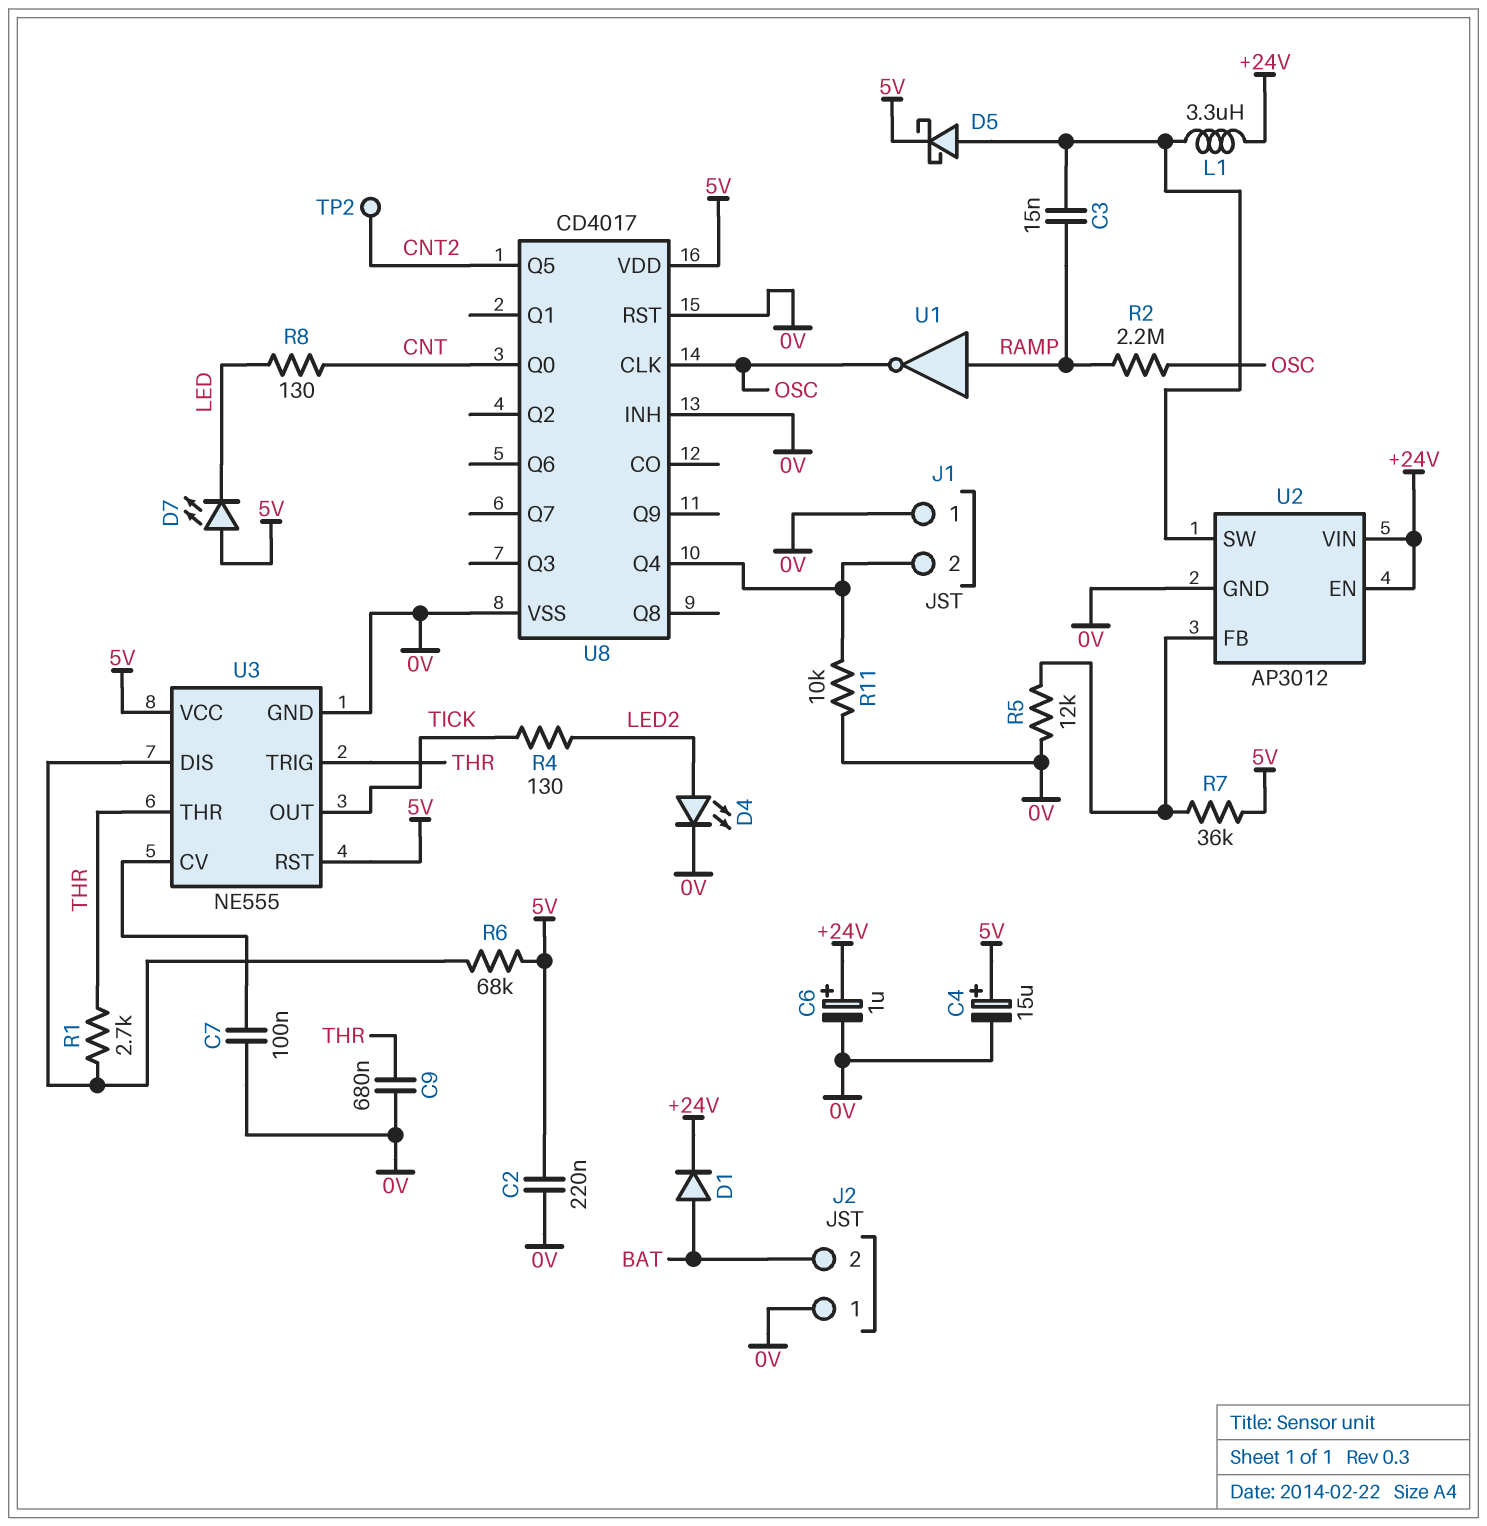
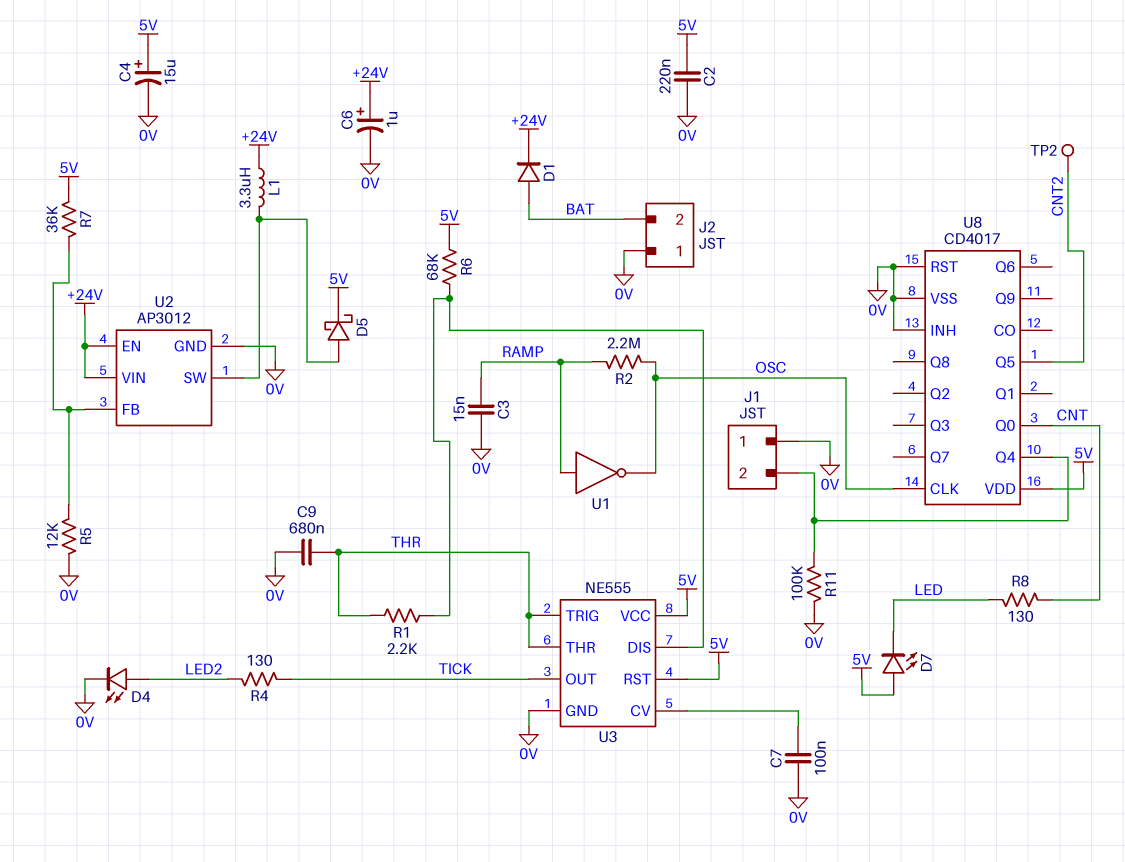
C3: 15nF (RAMP, U2/SW) -> 15nF (0V, RAMP)
R1: 2.7k (THR, U3/DIS) -> 2.2k (THR, U3/DIS)
R11: 10k (0V, J1/2) -> 100k (0V, J1/2)

